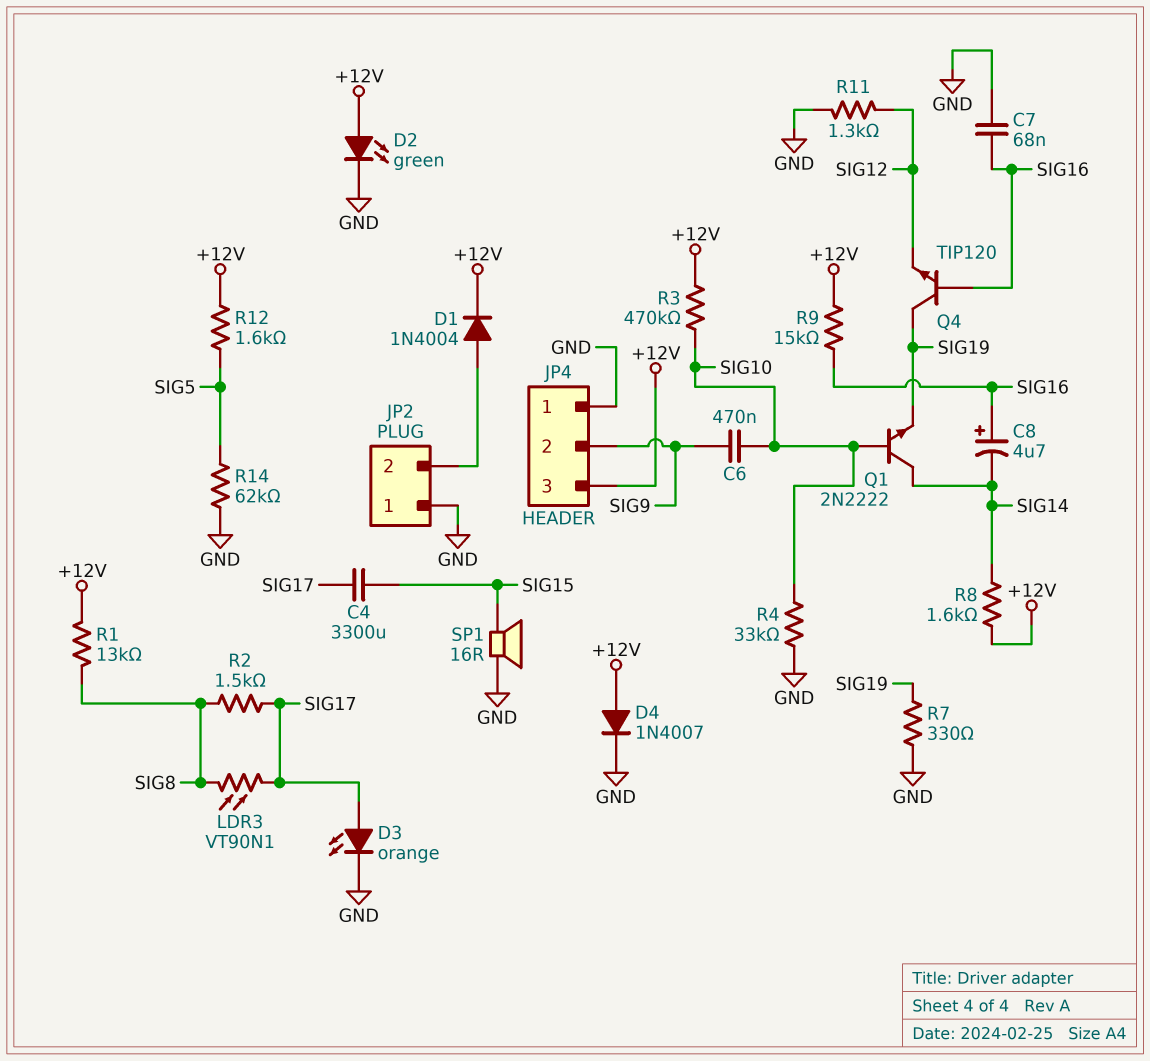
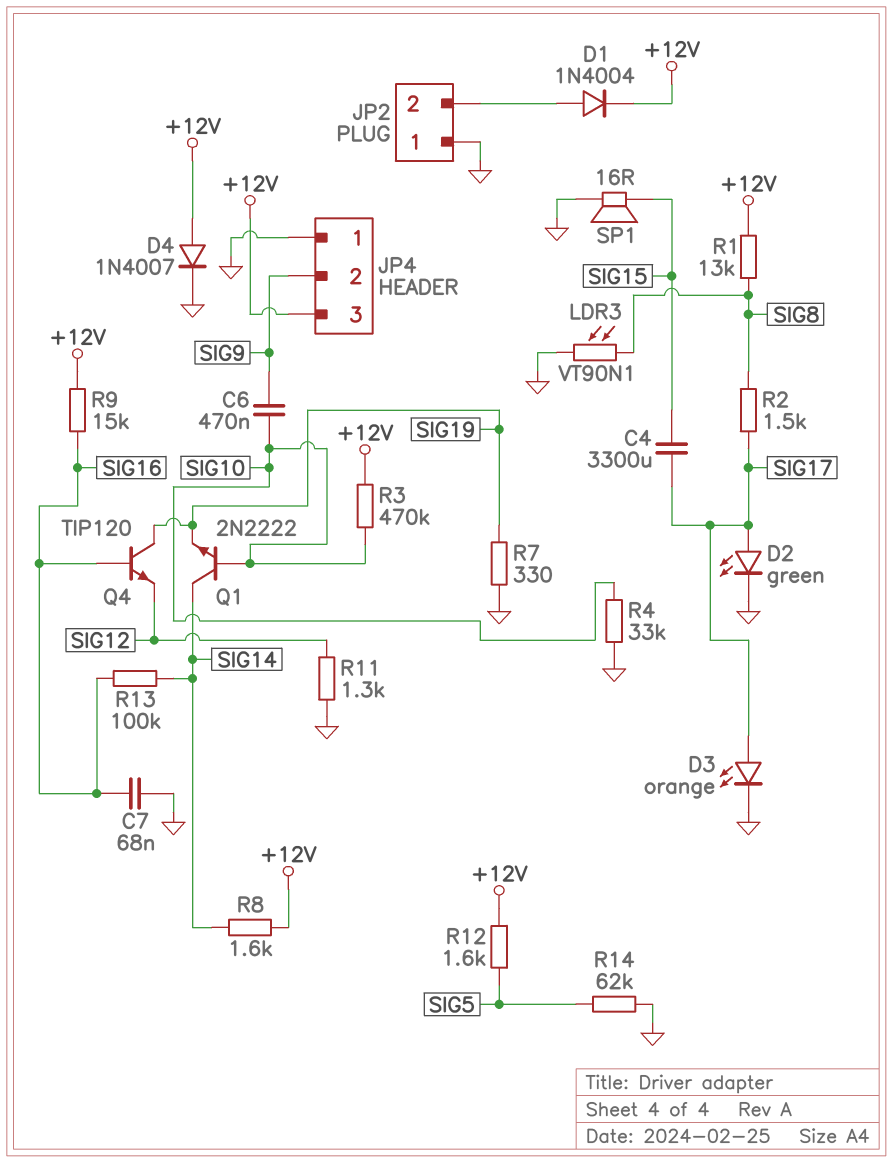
C8: 4.7uF (plus SIG16, minus SIG14) -> none
D2: LED green (A +12V, K GND) -> LED green (A SIG17, K GND)
LDR3: VT90N1 (SIG8, SIG17) -> VT90N1 (GND, SIG8)
R13: none -> 100k (SIG14, SIG16)

